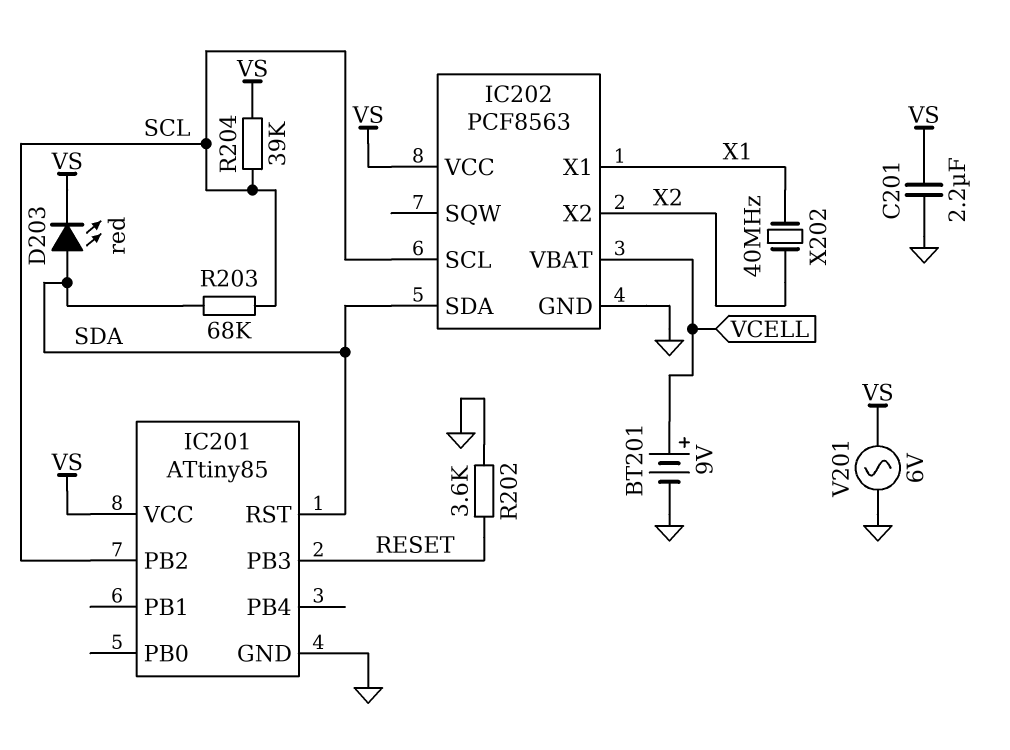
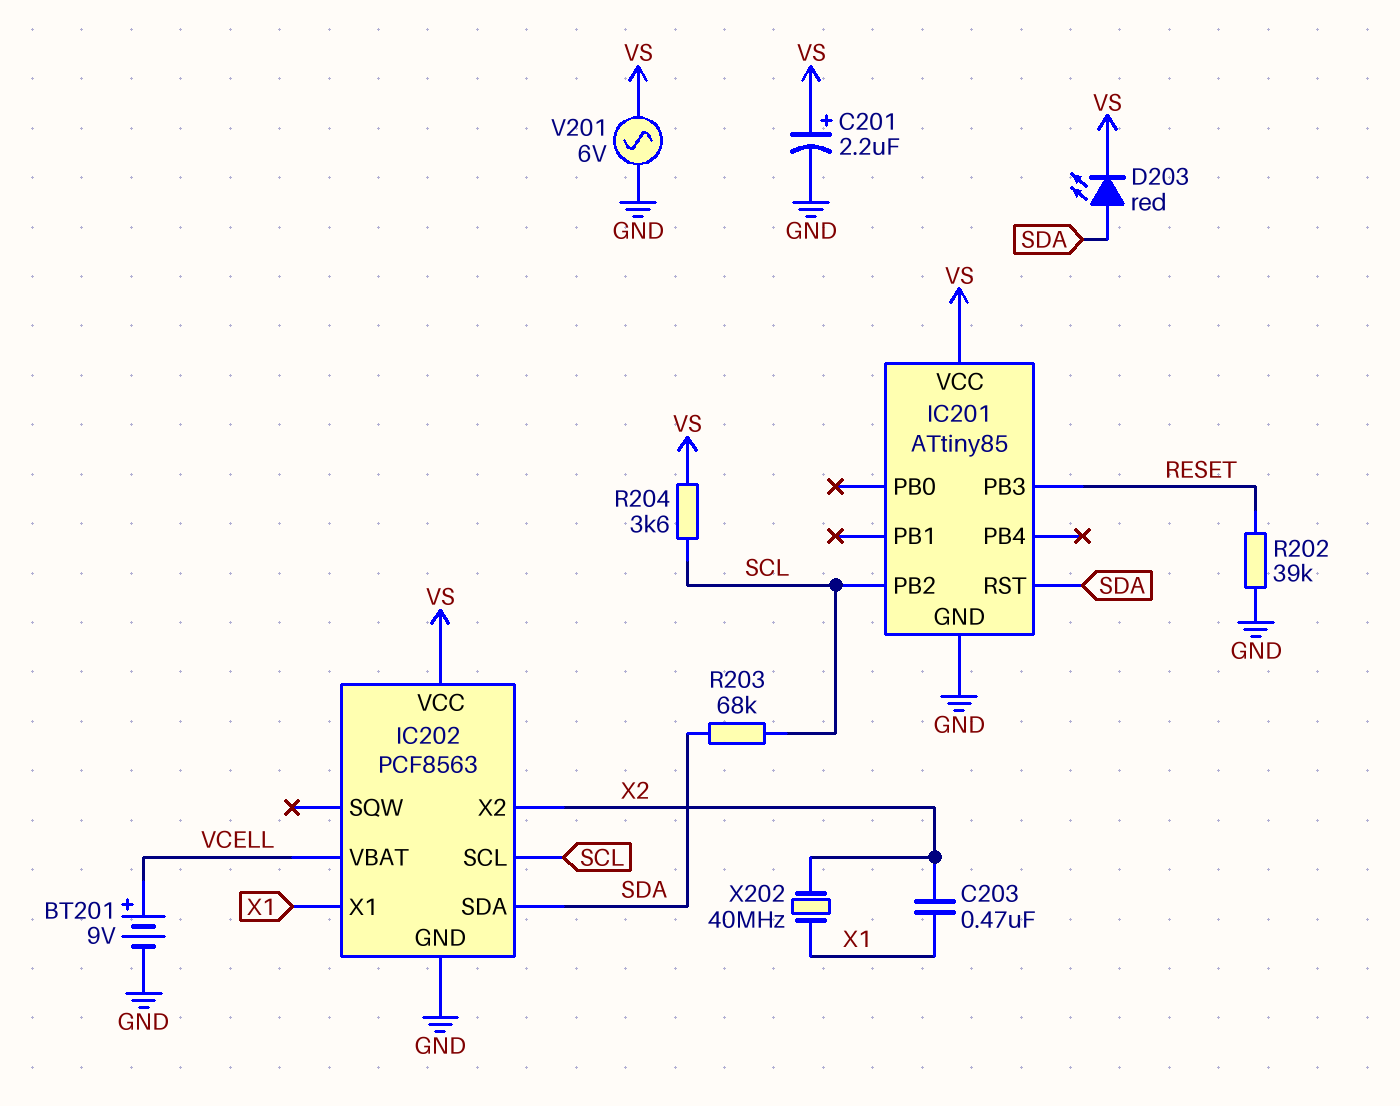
C201: 2.2uF (GND, VS) -> 2.2uF (plus VS, minus GND)
C203: none -> 470nF (X1, X2)
R202: 3.6k (GND, RESET) -> 39k (GND, RESET)
R204: 39k (SCL, VS) -> 3.6k (SCL, VS)

